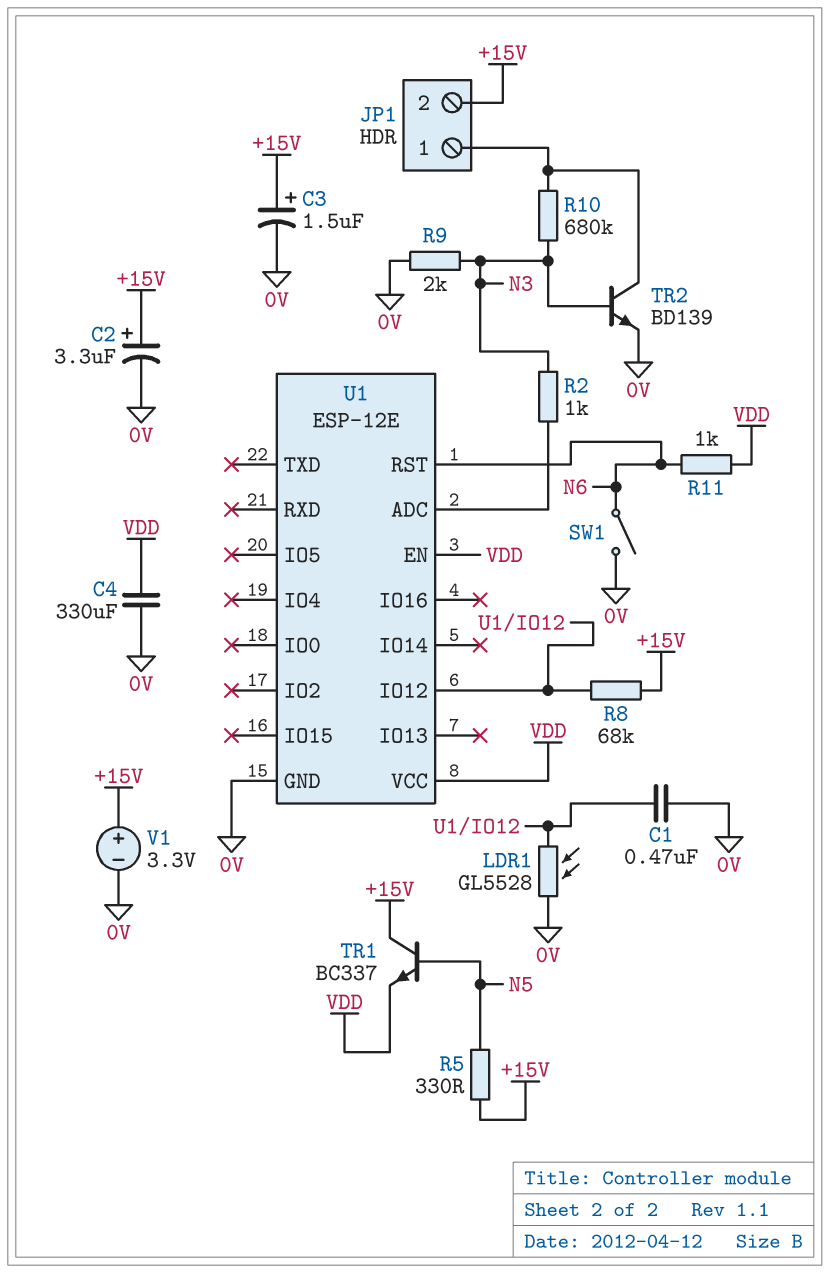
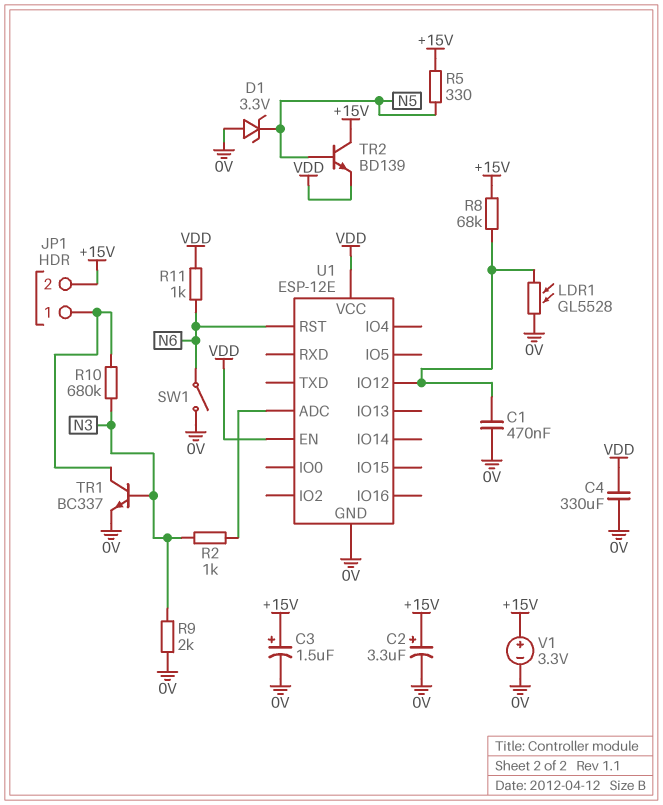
D1: none -> zener 3.3V (A 0V, K N5)
TR1: NPN BC337 (B N5, C +15V, E VDD) -> NPN BC337 (B N3, C JP1/1, E 0V)
TR2: NPN BD139 (B N3, C JP1/1, E 0V) -> NPN BD139 (B N5, C +15V, E VDD)

